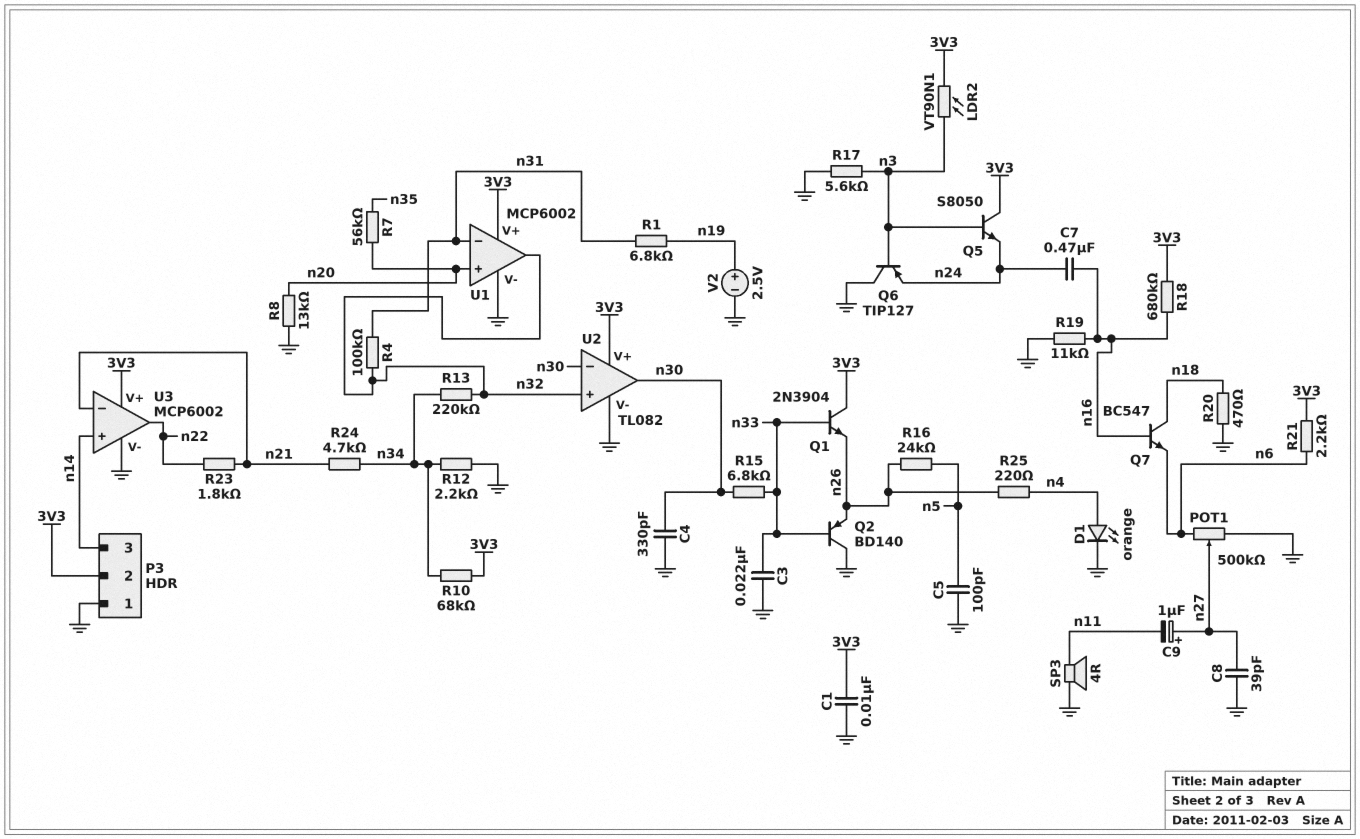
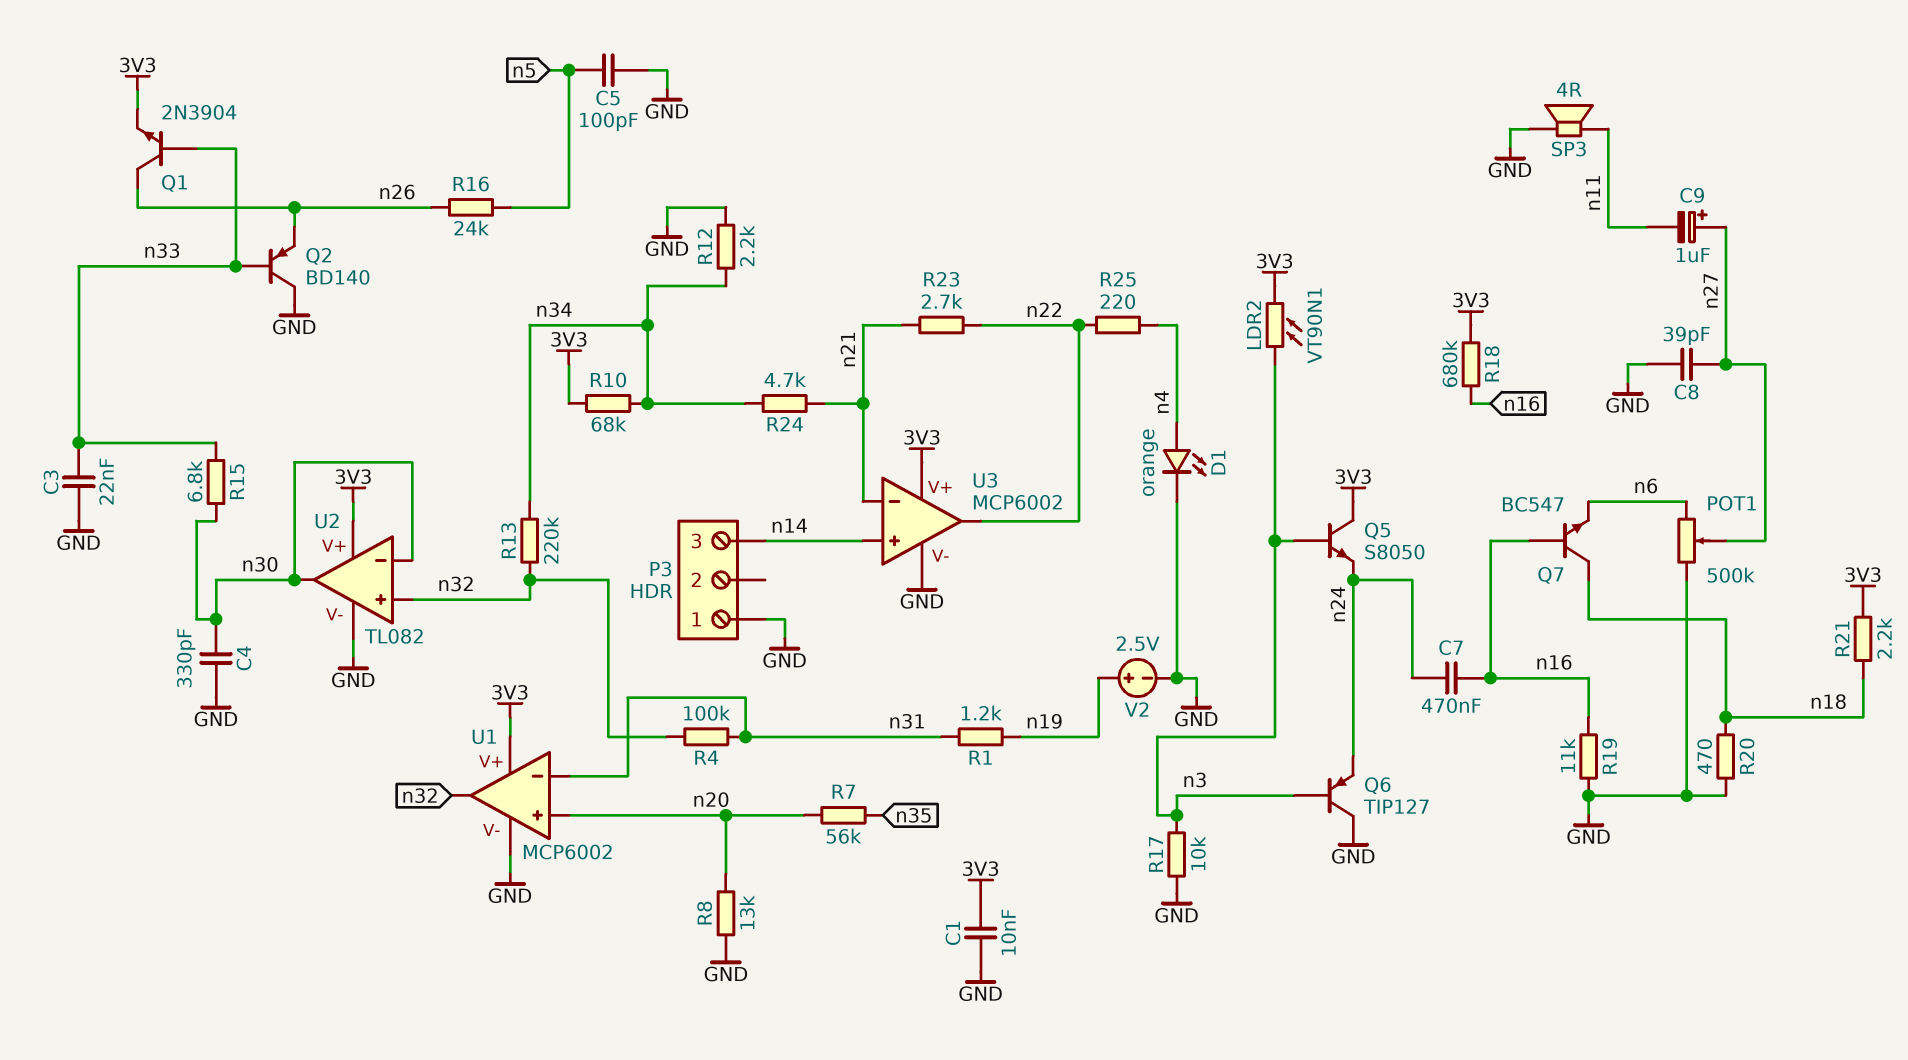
P3 pin 2: 3V3 -> none
Q1: NPN 2N3904 (B n33, C 3V3, E n26) -> NPN 2N3904 (B n33, C n26, E 3V3)
R1: 6.8k (n19, n31) -> 1.2k (n19, n31)
R17: 5.6k (GND, n3) -> 10k (GND, n3)
R21: 2.2k (3V3, n6) -> 2.2k (3V3, n18)
R23: 1.8k (n21, n22) -> 2.7k (n21, n22)
R25: 220 (n4, n26) -> 220 (n4, n22)

